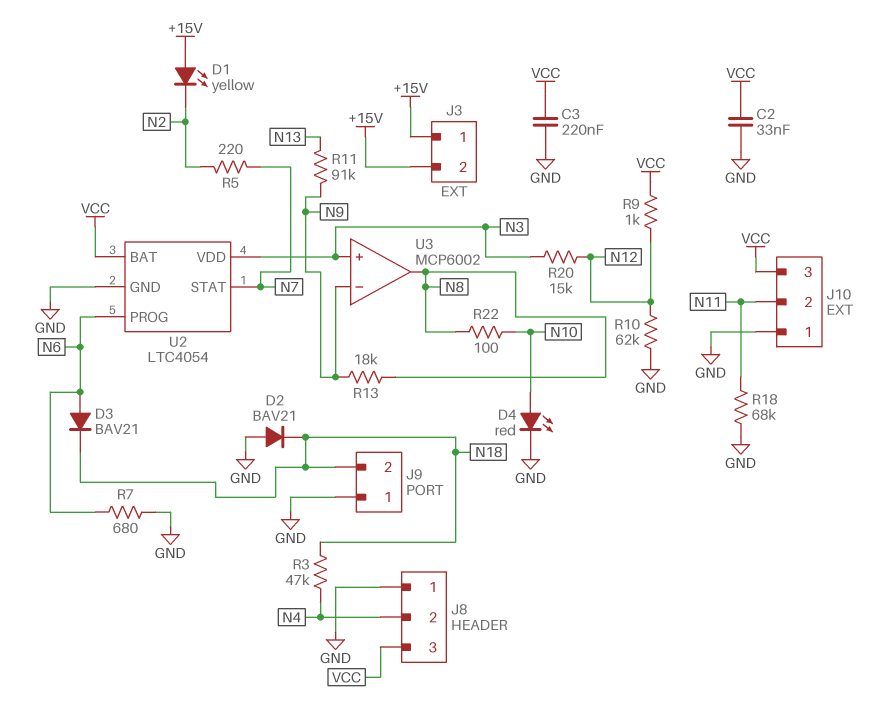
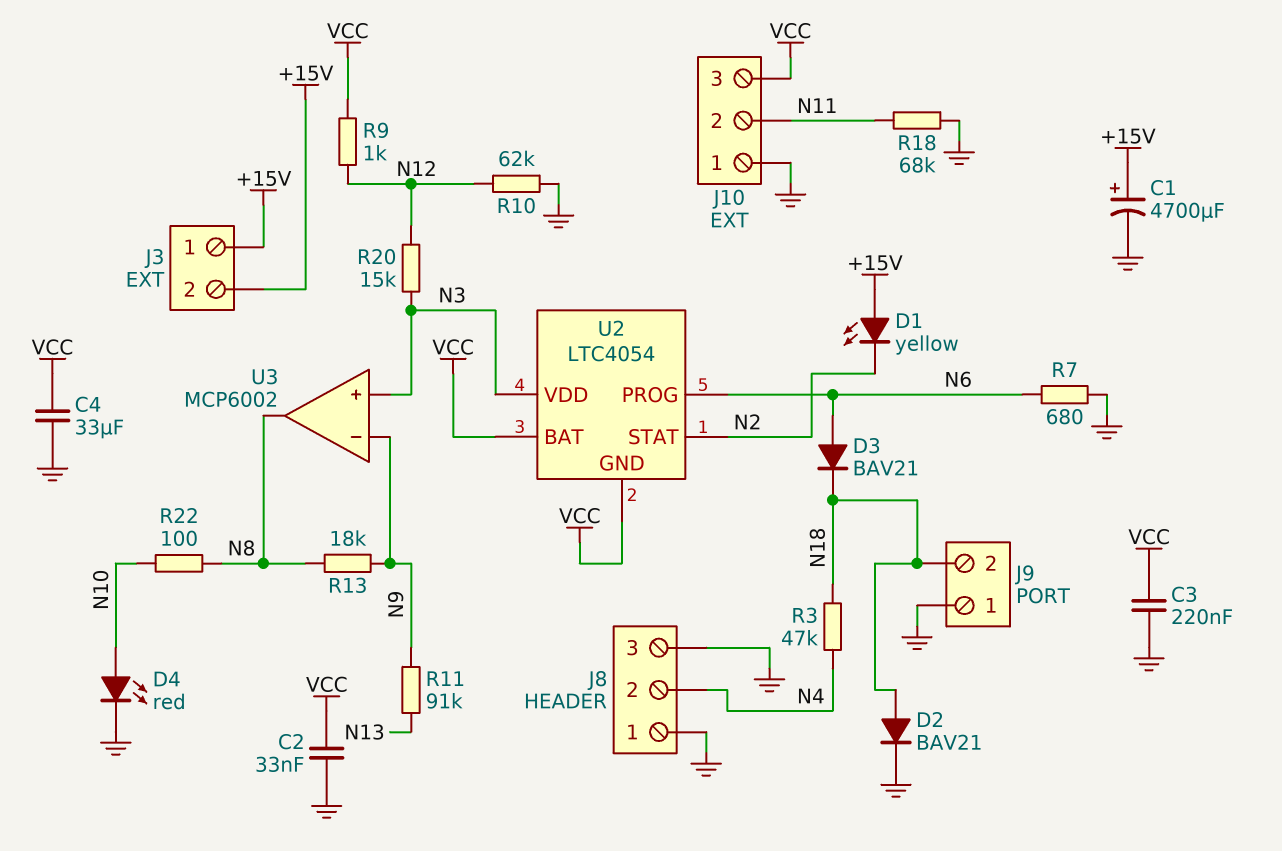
C1: none -> 4700uF (plus +15V, minus GND)
C4: none -> 33uF (GND, VCC)
D2: diode BAV21 (A GND, K N18) -> diode BAV21 (A N18, K GND)
J8 pin 3: VCC -> GND
R5: 220 (N2, N7) -> none
U2 pin GND: GND -> VCC
U2 pin STAT: N7 -> N2

